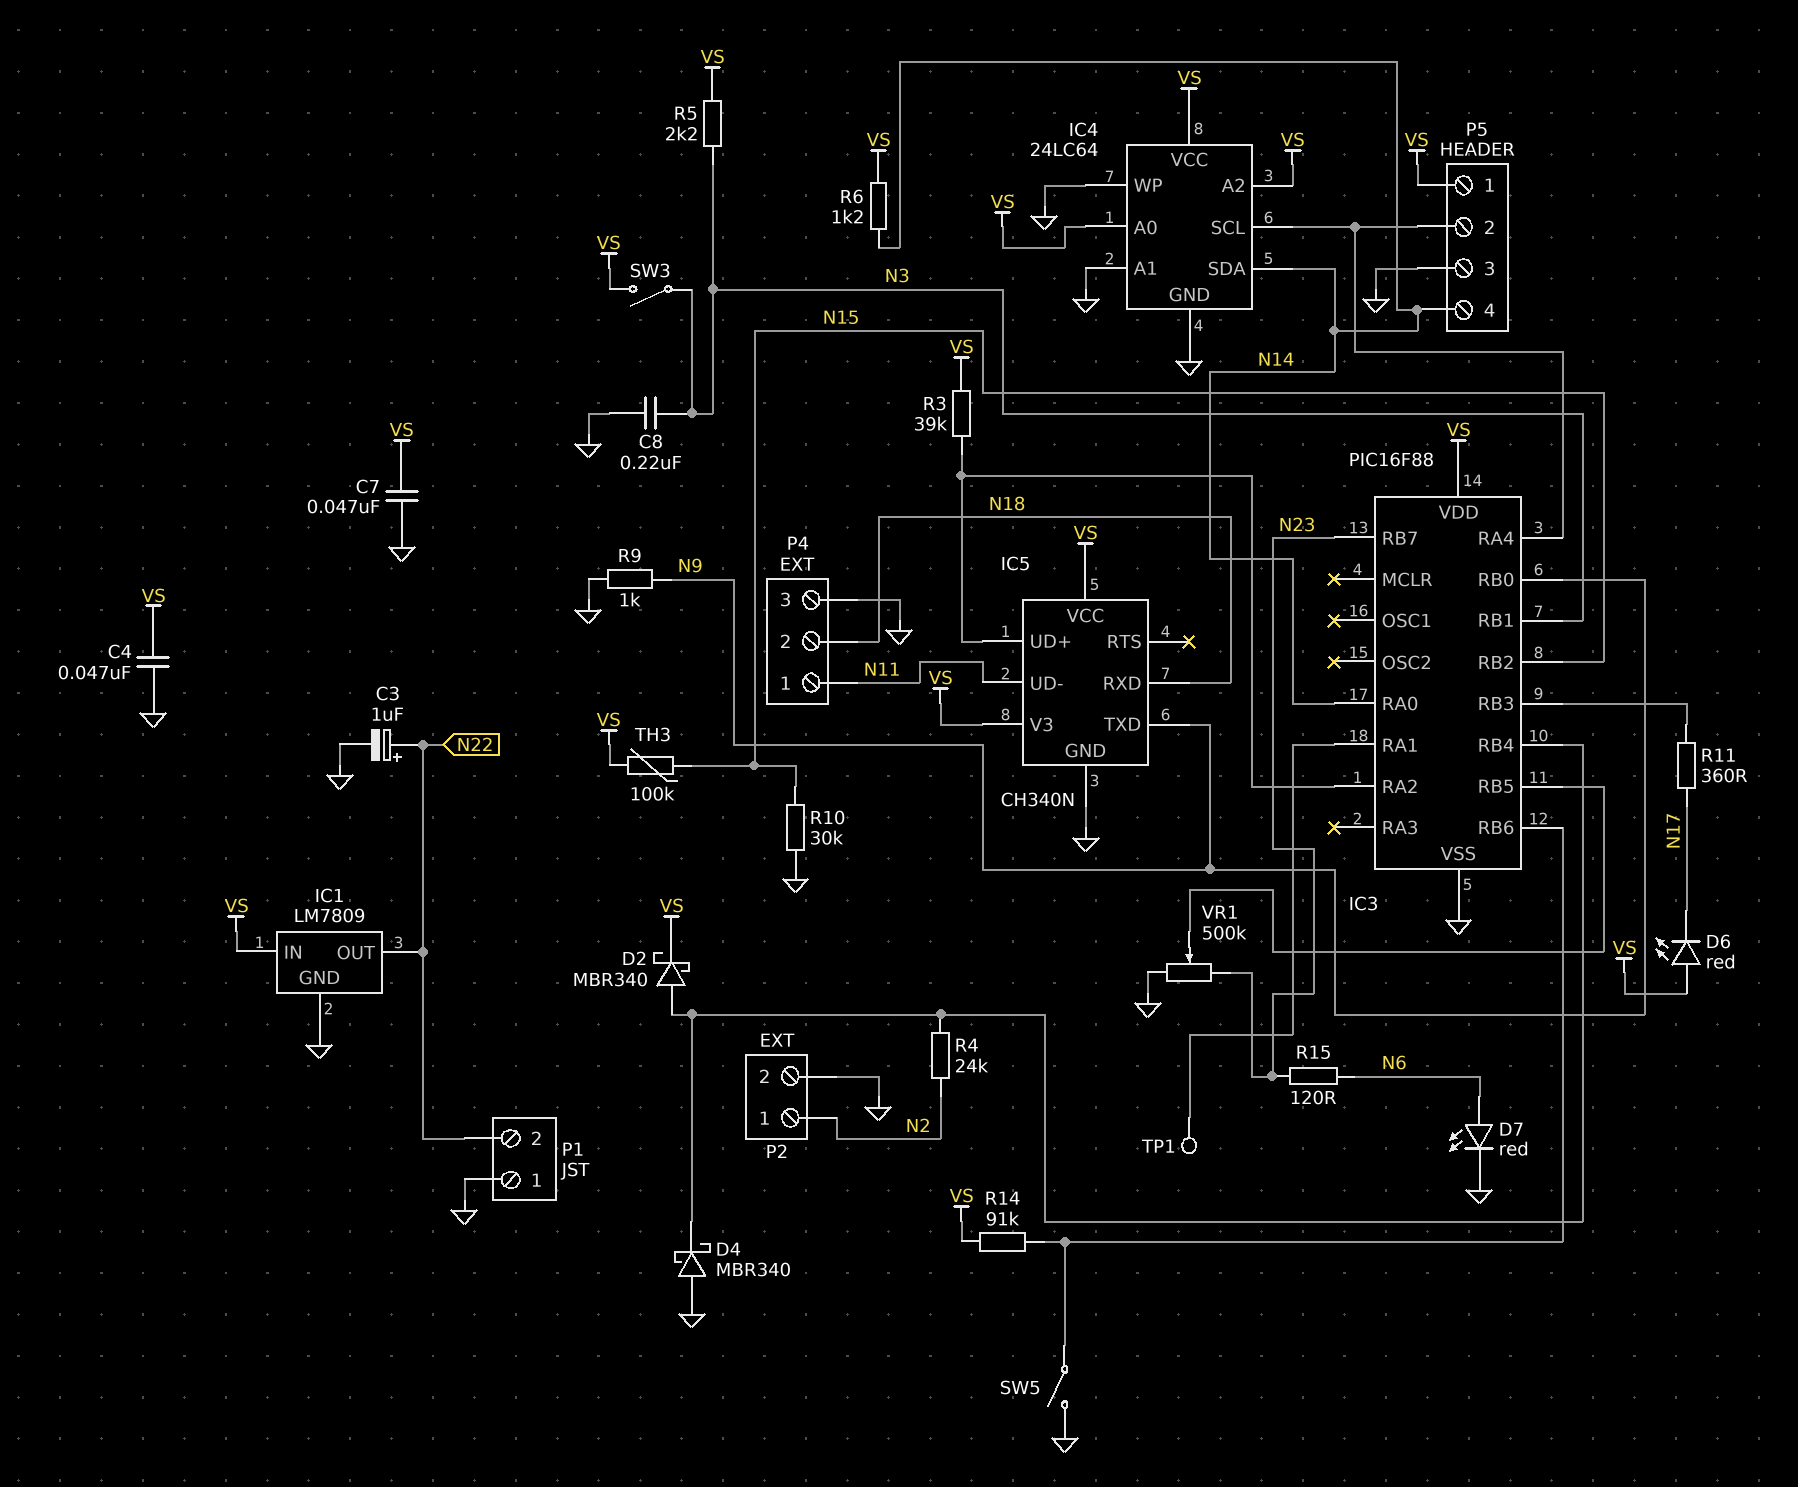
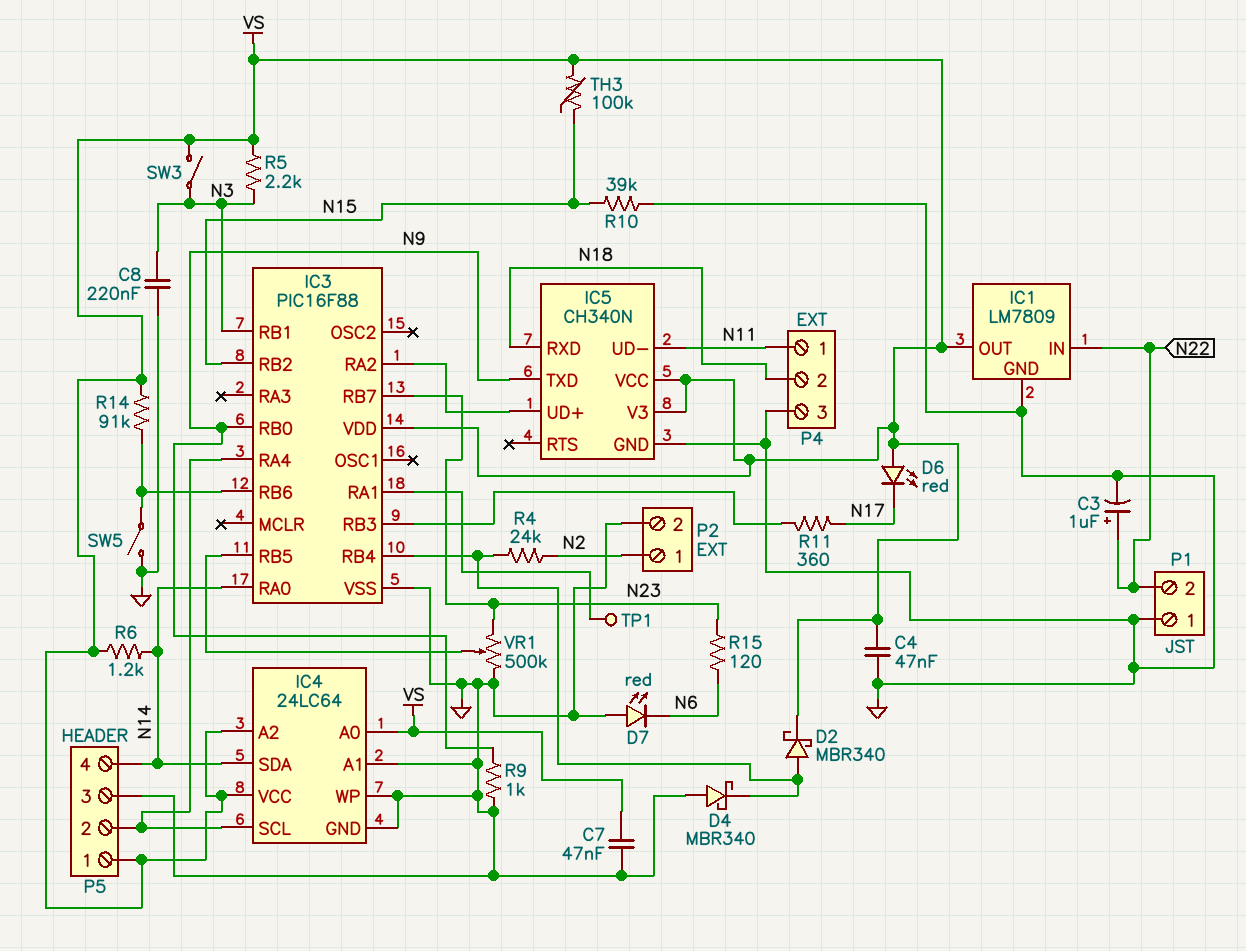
D7: LED red (A N6, K GND) -> LED red (A GND, K N6)
IC1 pin IN: VS -> N22
IC1 pin OUT: N22 -> VS
R3: 39k (IC3/RA2, VS) -> none
R10: 30k (GND, N15) -> 39k (GND, N15)

